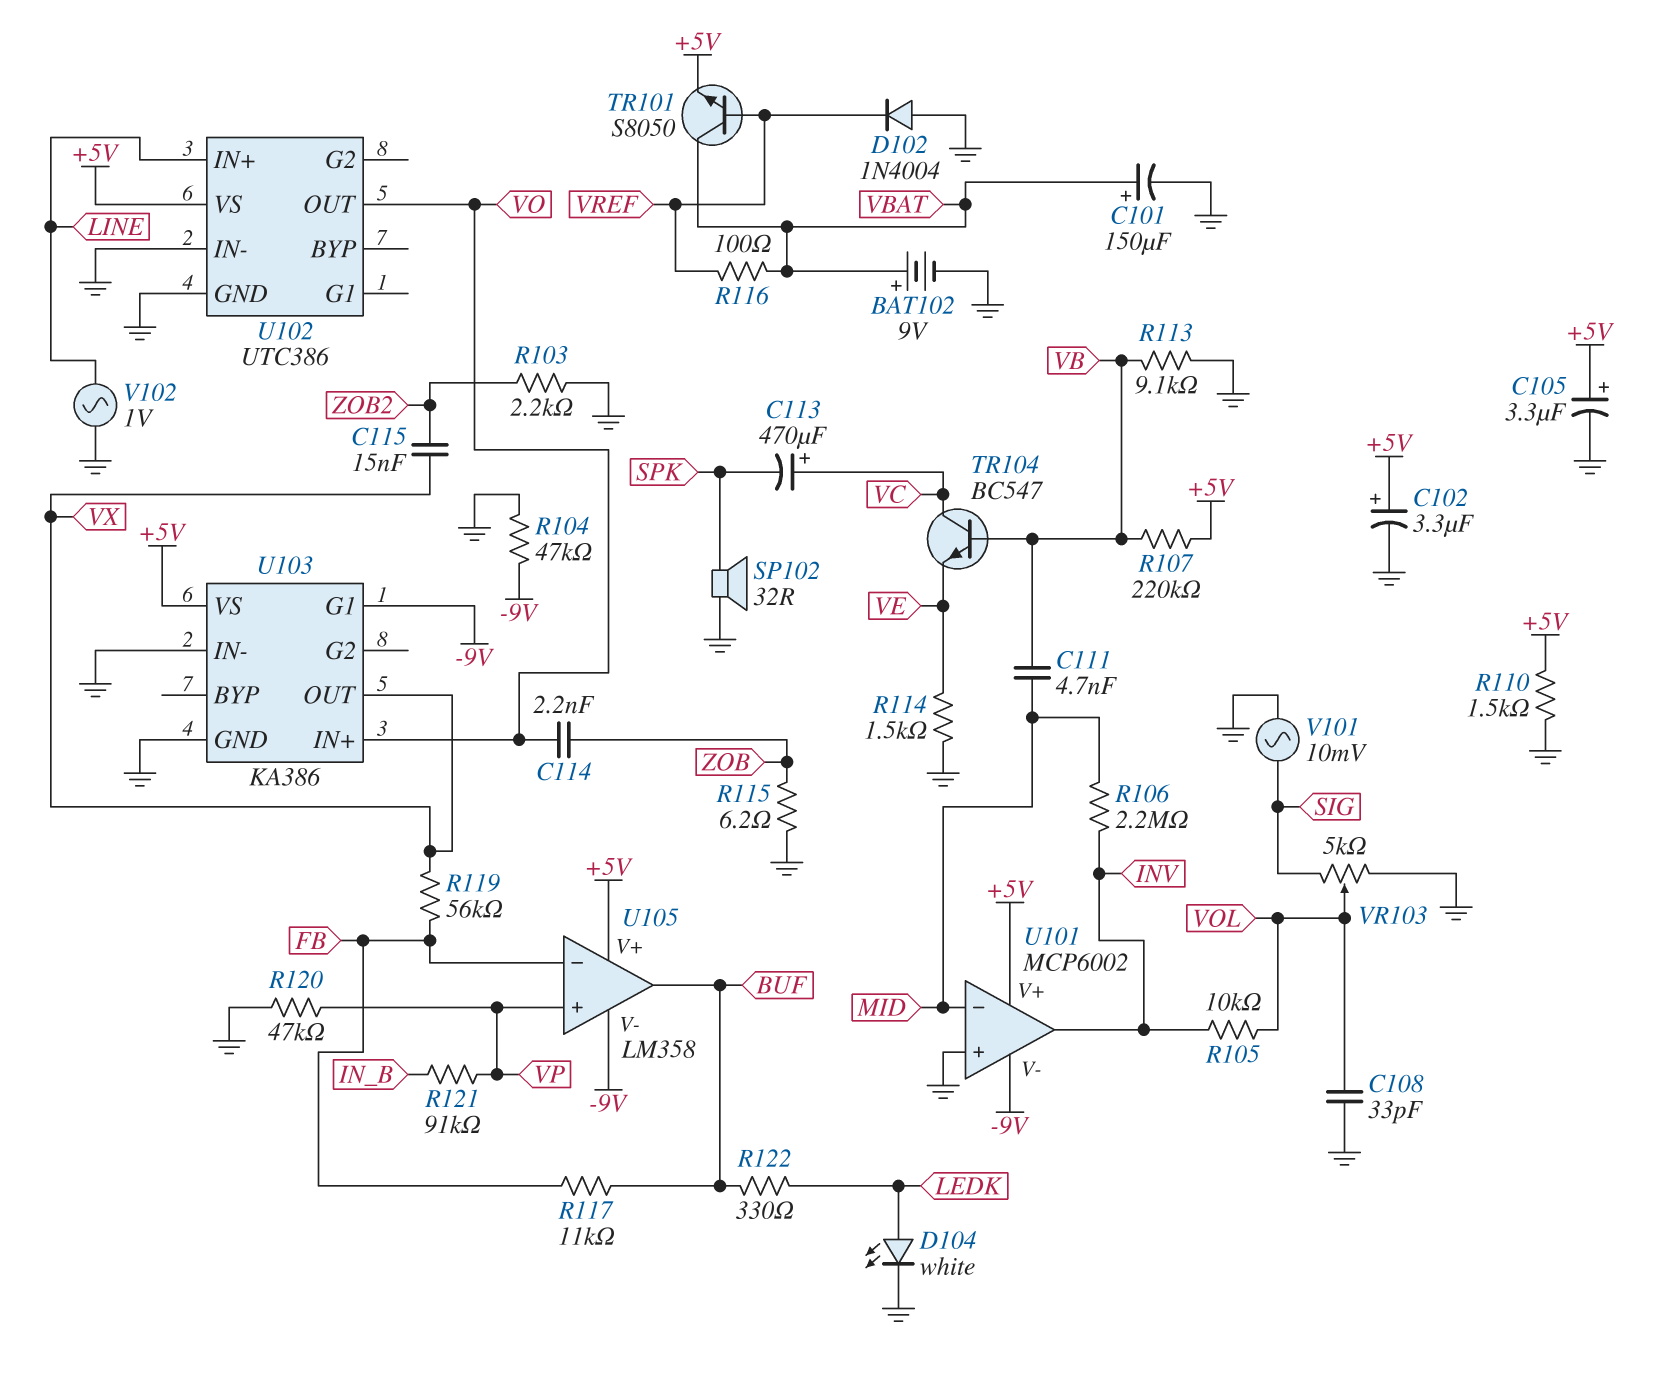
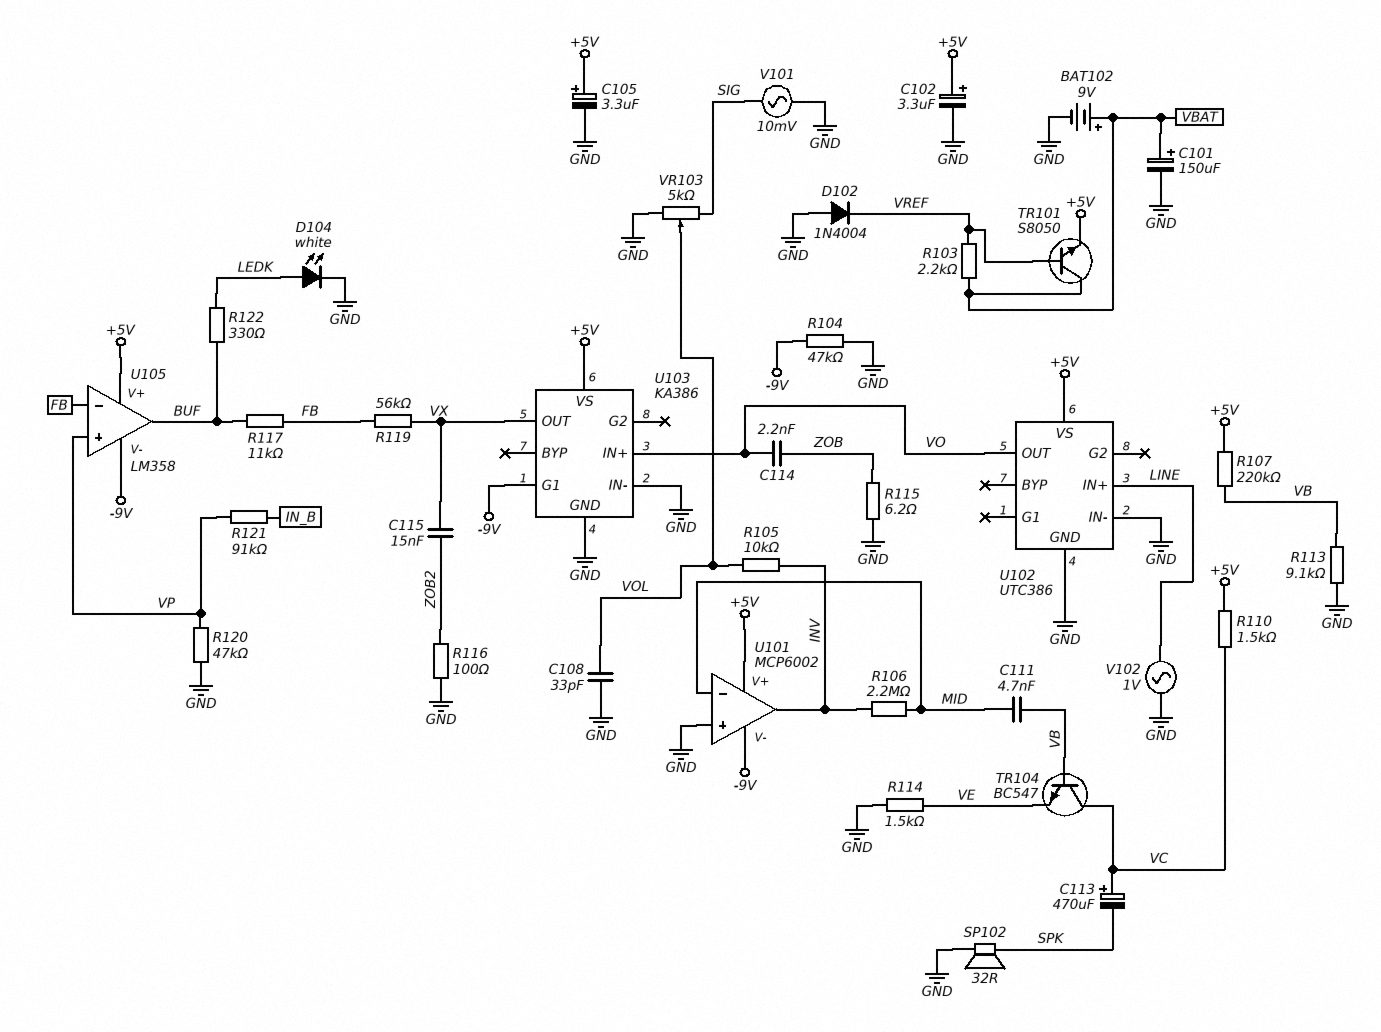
R103: 2.2k (GND, ZOB2) -> 2.2k (VBAT, VREF)
R110: 1.5k (+5V, GND) -> 1.5k (+5V, VC)
R116: 100 (VBAT, VREF) -> 100 (GND, ZOB2)

